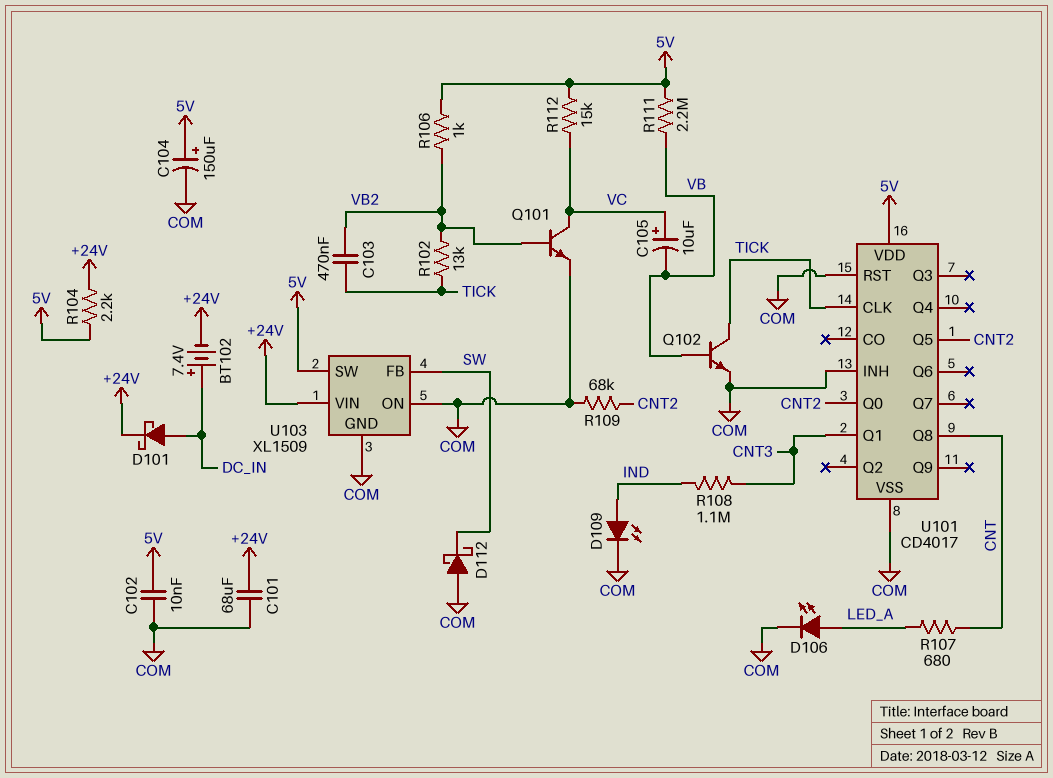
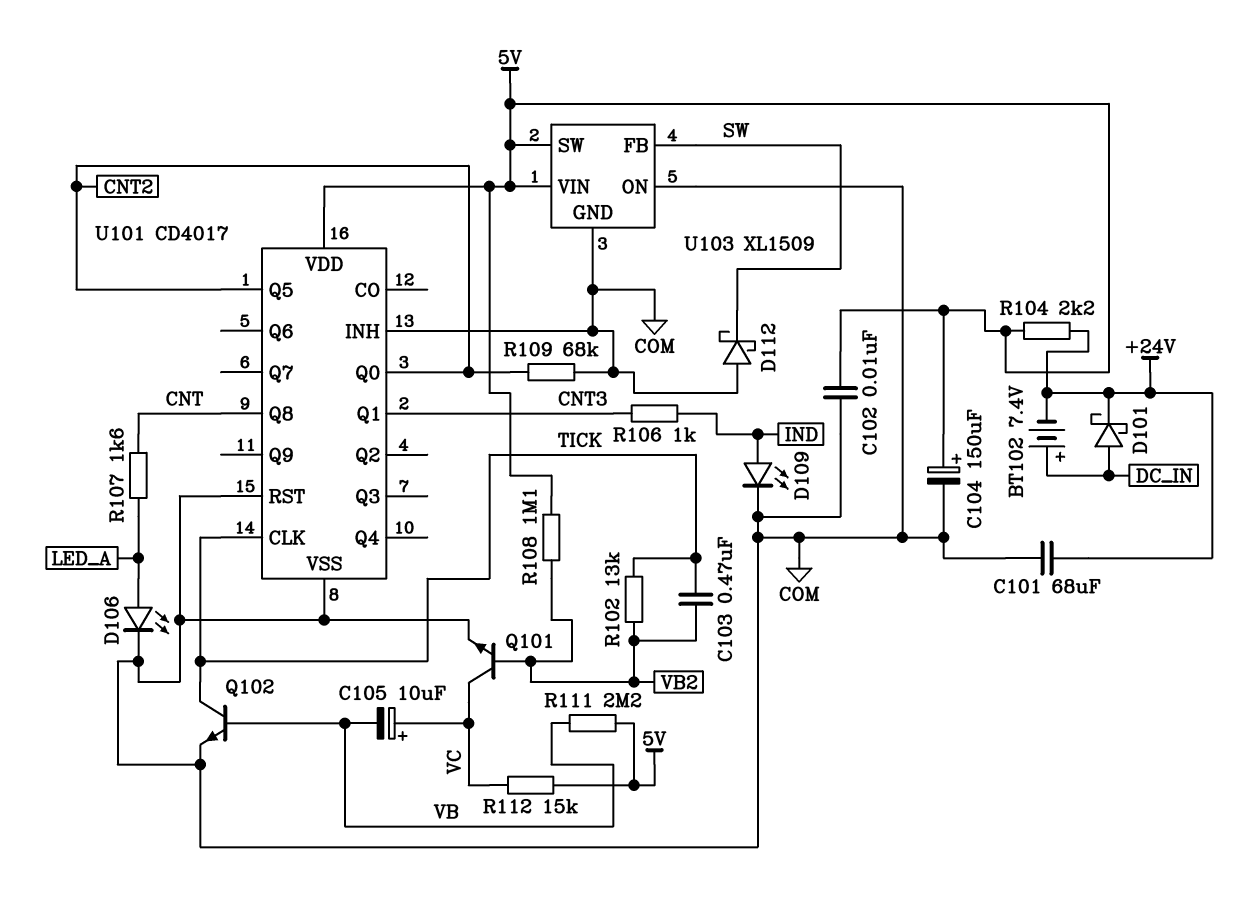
R106: 1k (5V, VB2) -> 1k (CNT3, IND)
R107: 680 (CNT, LED_A) -> 1.6k (CNT, LED_A)
R108: 1.1M (CNT3, IND) -> 1.1M (5V, VB2)
U103 pin VIN: +24V -> 5V

